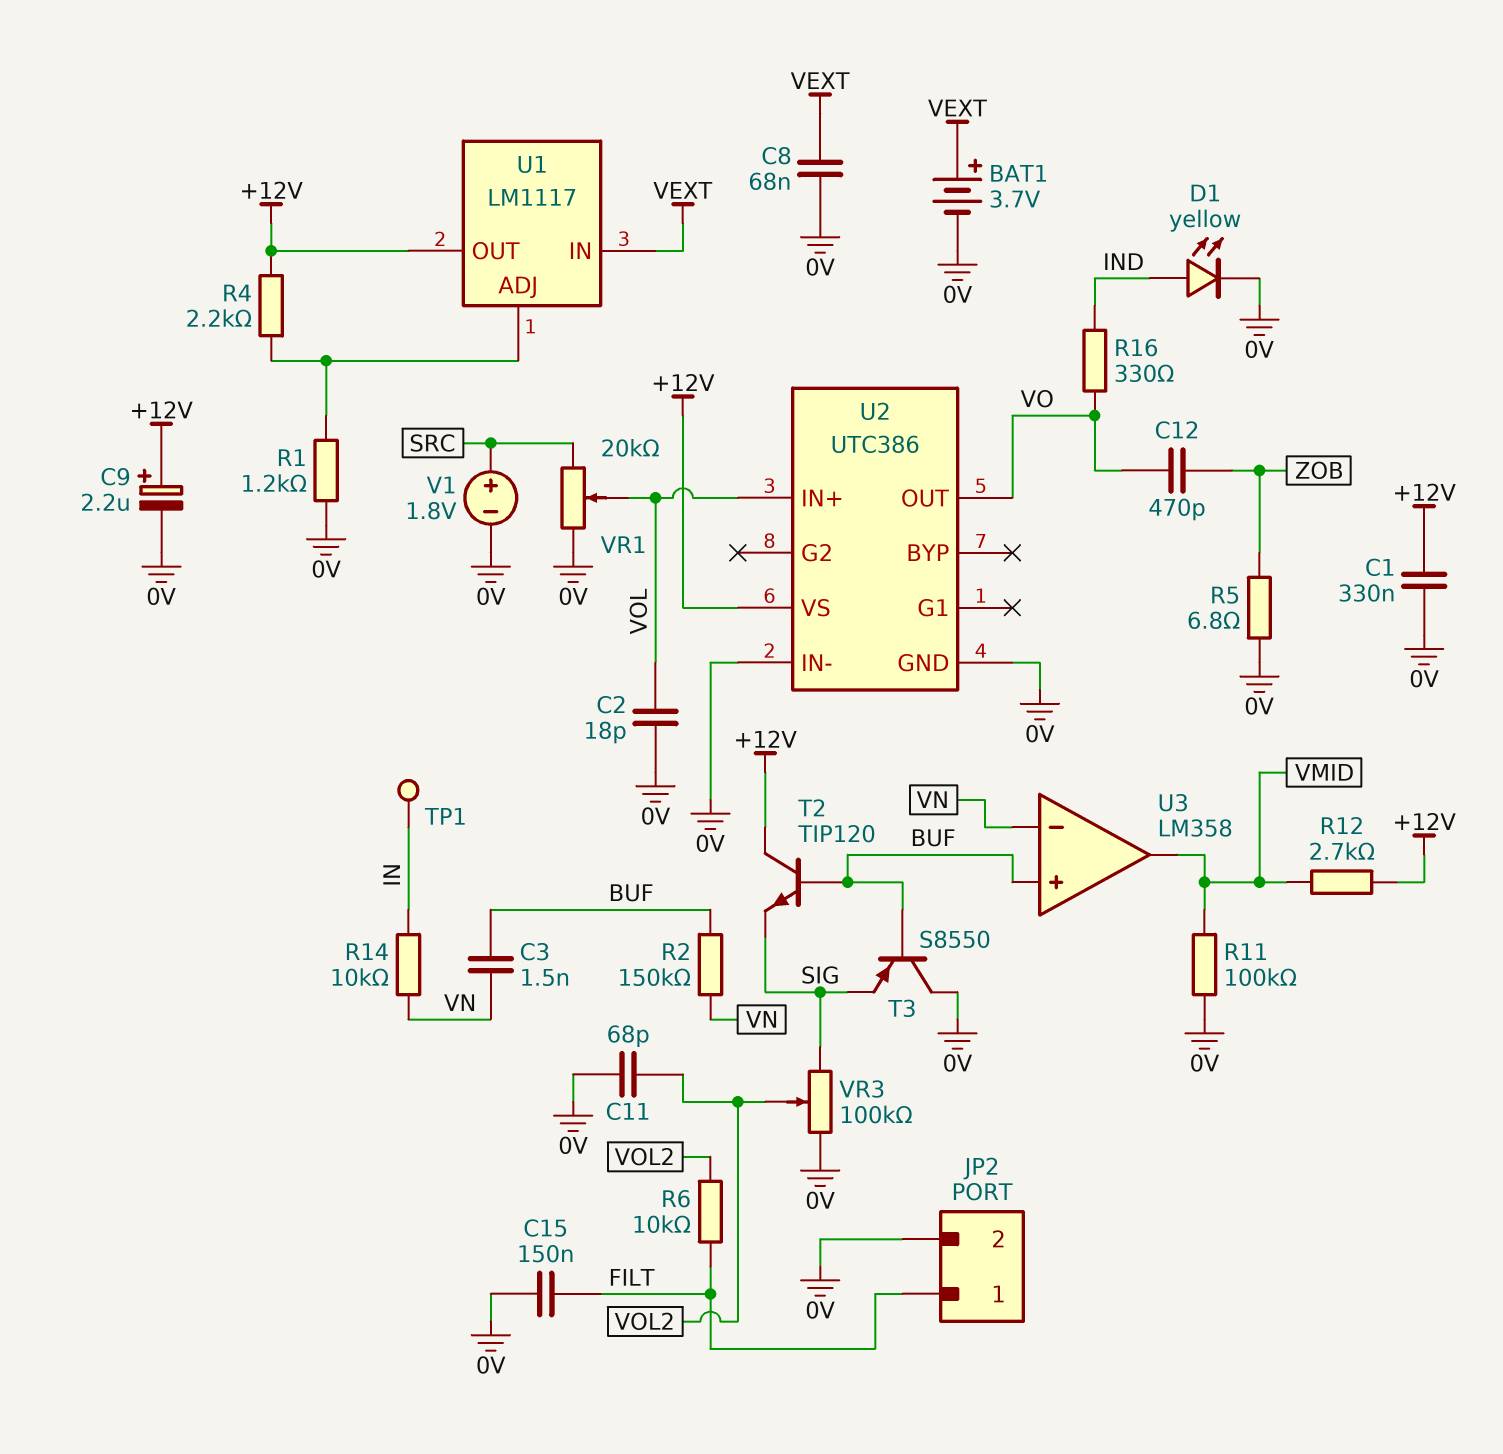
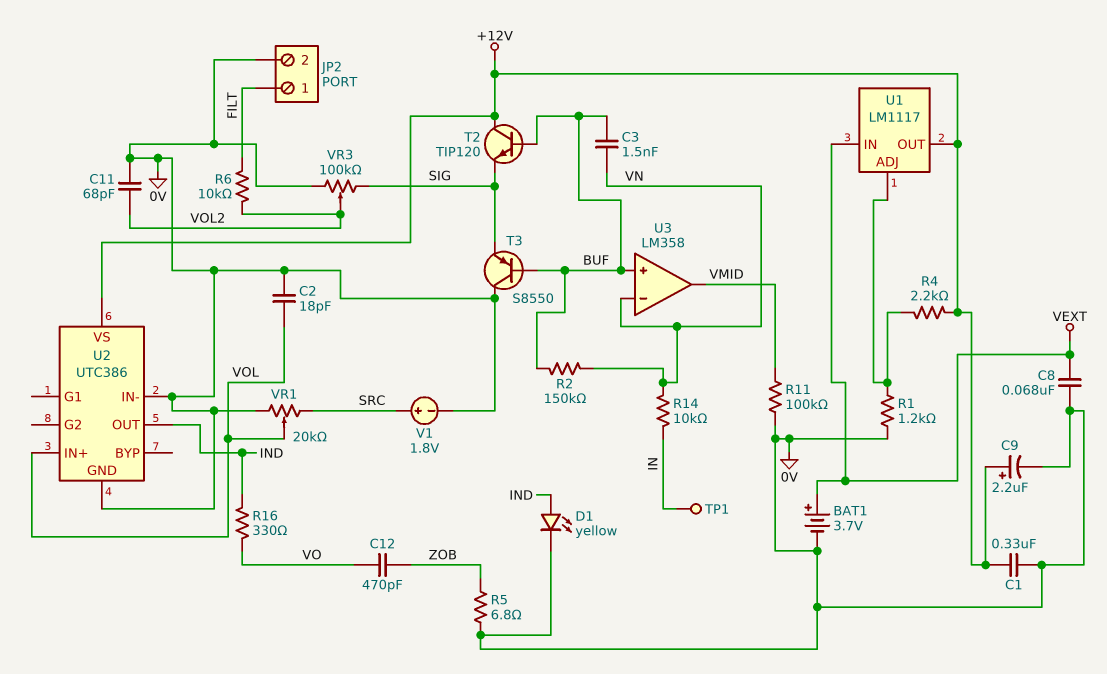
C15: 150nF (0V, FILT) -> none
R12: 2.7k (+12V, VMID) -> none
U2 pin OUT: VO -> IND

